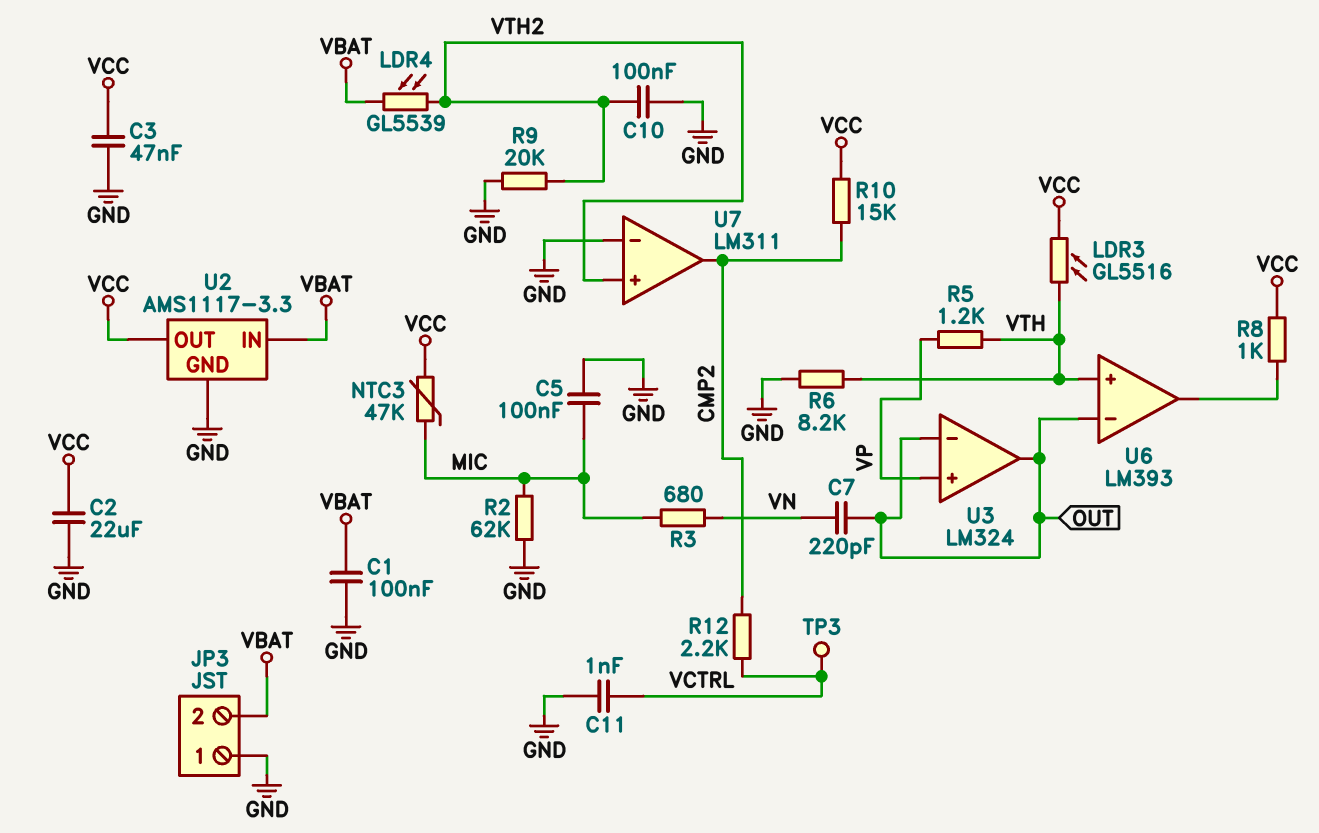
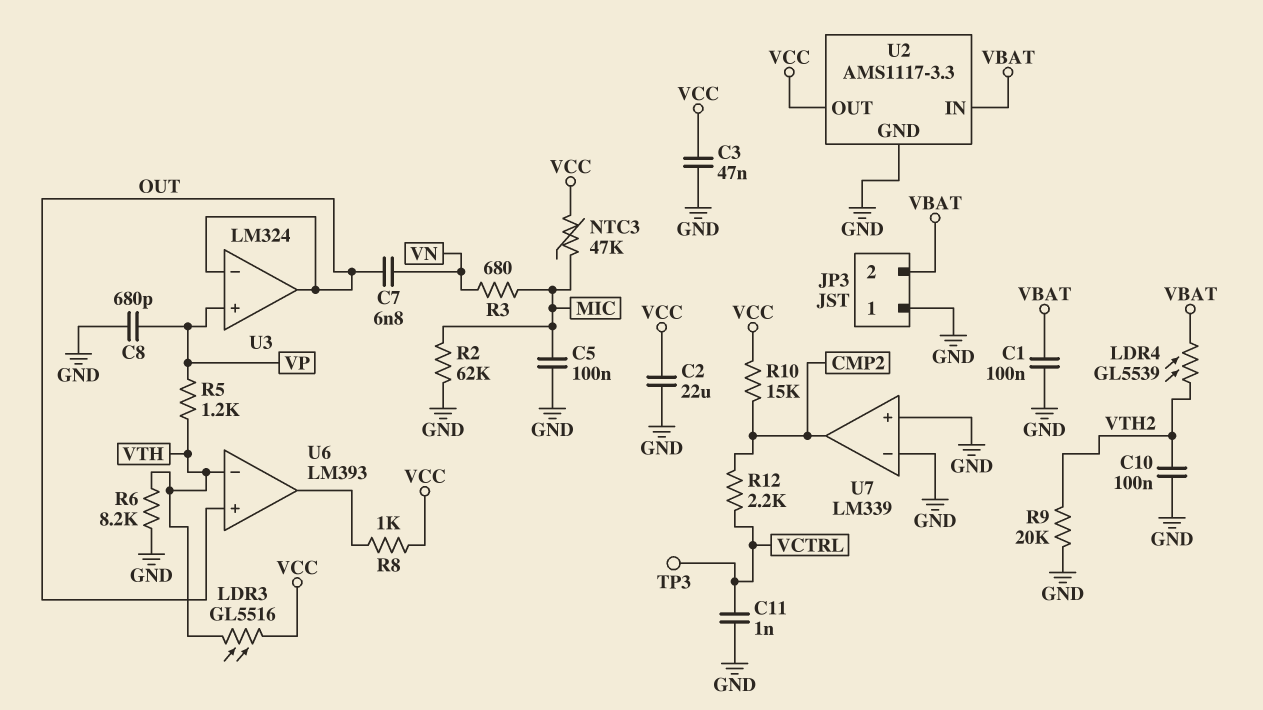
C7: 220pF (OUT, VN) -> 6.8nF (OUT, VN)
C8: none -> 680pF (GND, VP)
U6 pin in+: VTH -> OUT
U6 pin in-: OUT -> VTH
U7: LM311 -> LM339
U7 pin in+: VTH2 -> GND

